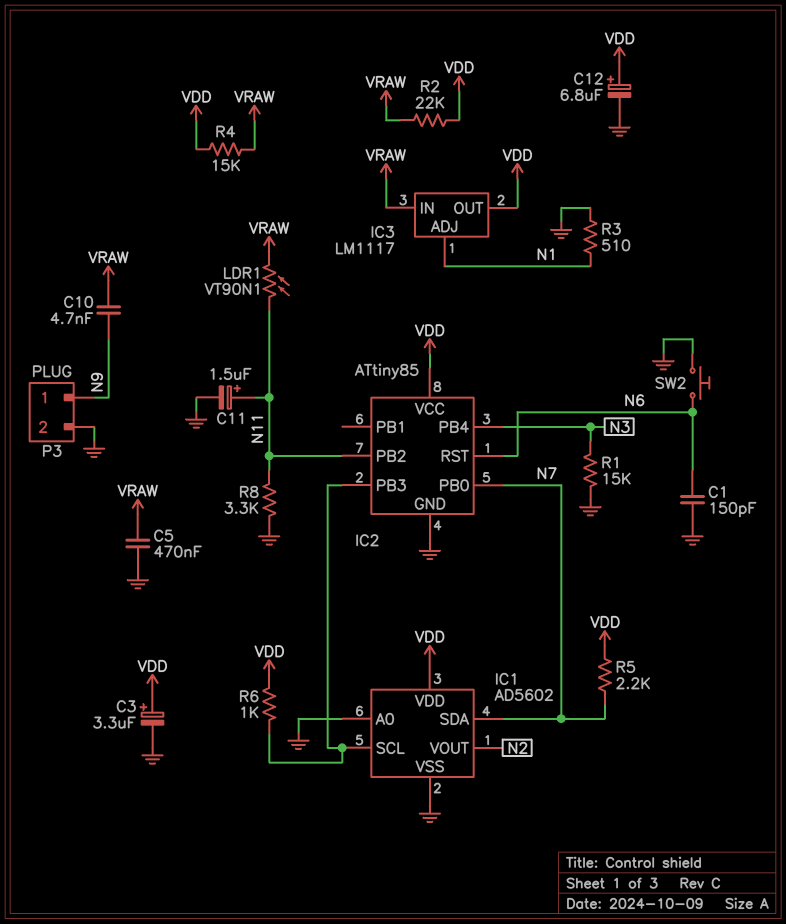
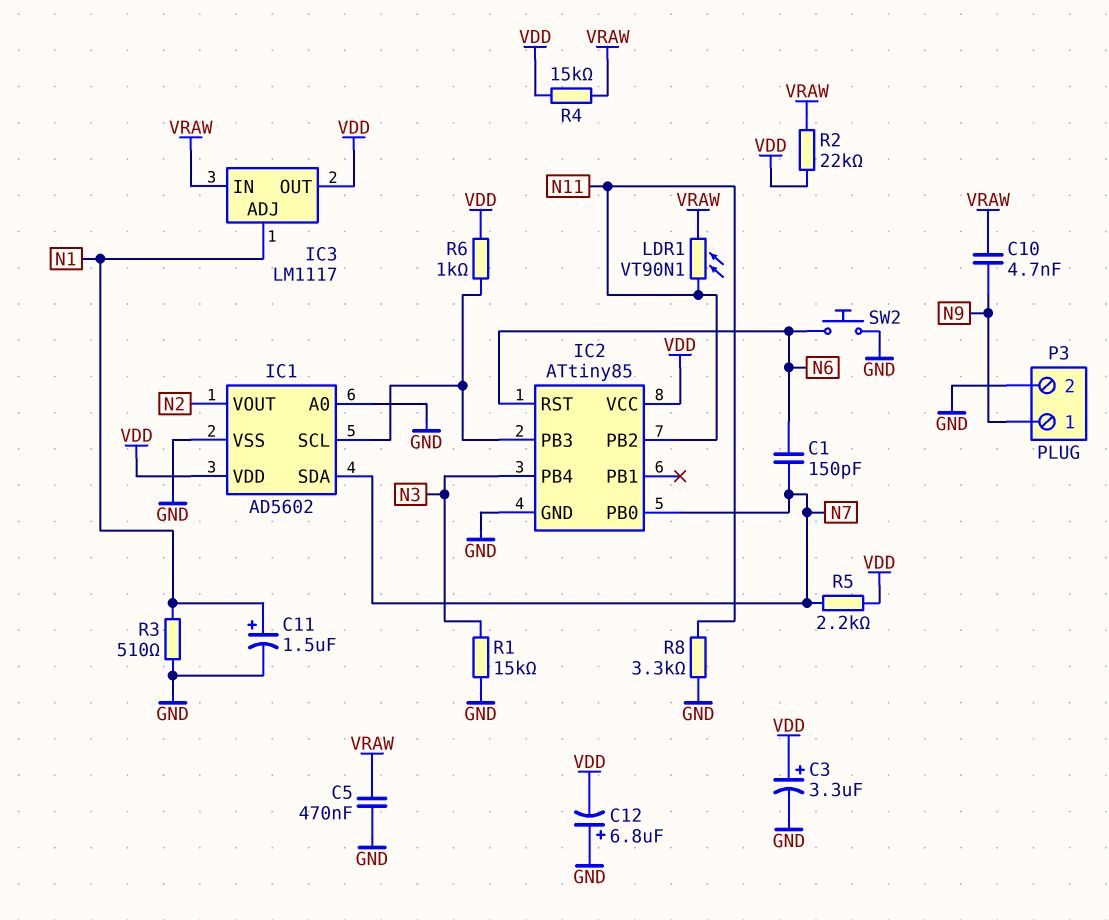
C1: 150pF (GND, N6) -> 150pF (N6, N7)
C11: 1.5uF (plus N11, minus GND) -> 1.5uF (plus N1, minus GND)
C12: 6.8uF (plus VDD, minus GND) -> 6.8uF (plus GND, minus VDD)

